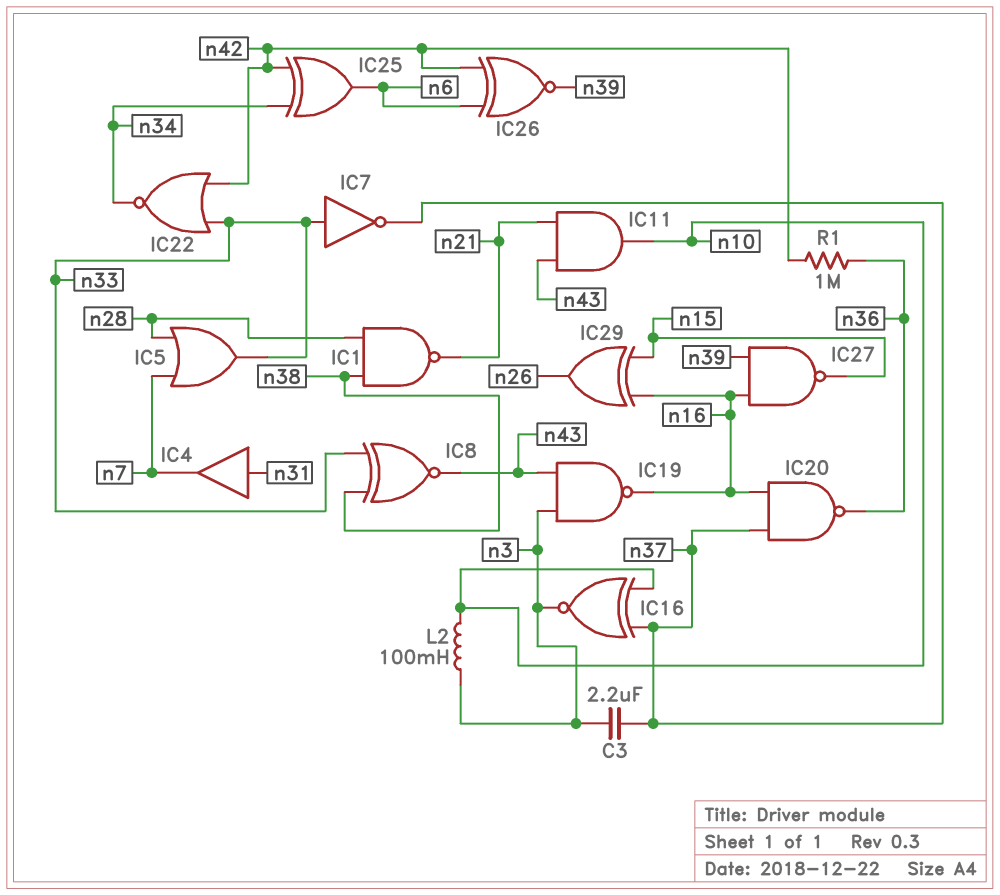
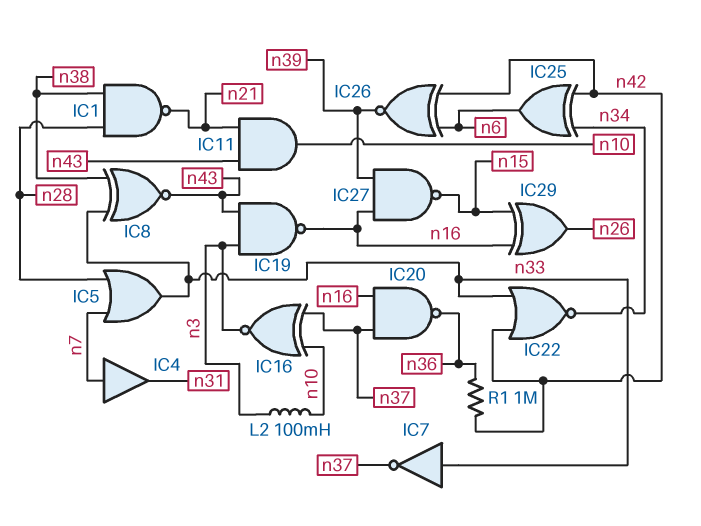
C3: 2.2uF (n3, n37) -> none
IC4: buffer (in n31, out n7) -> buffer (in n7, out n31)

